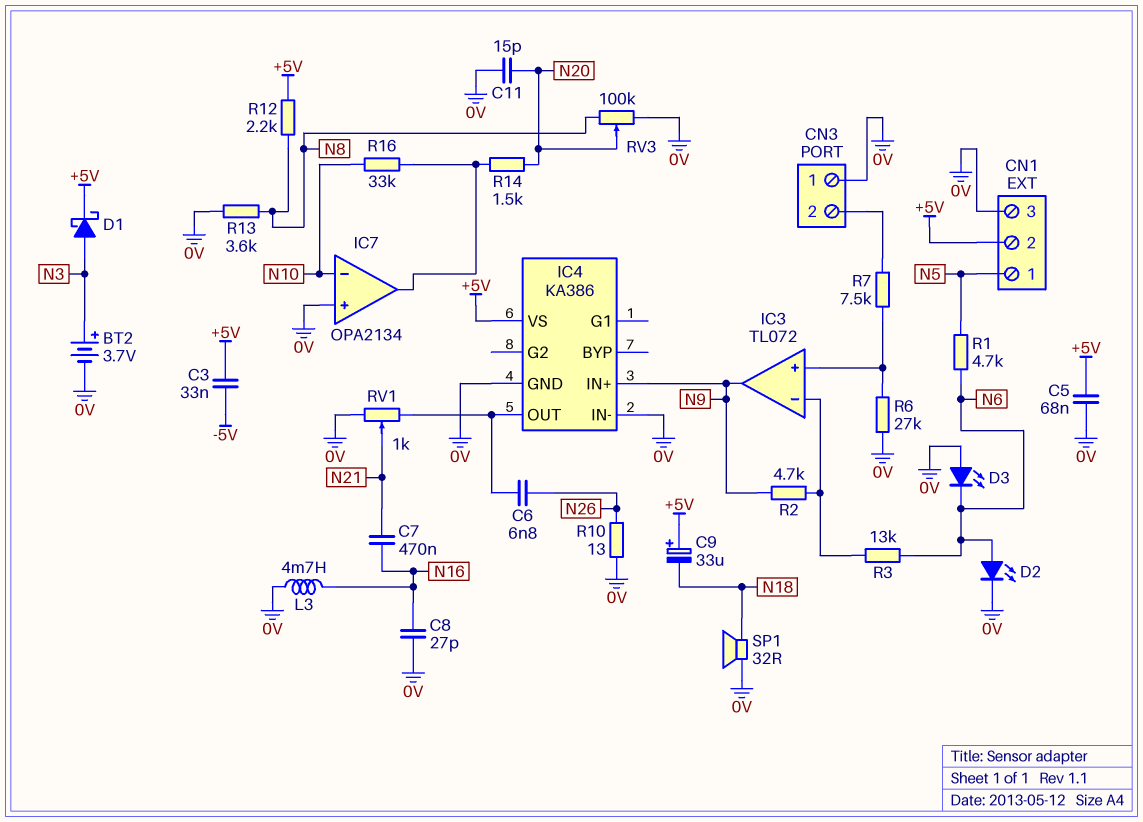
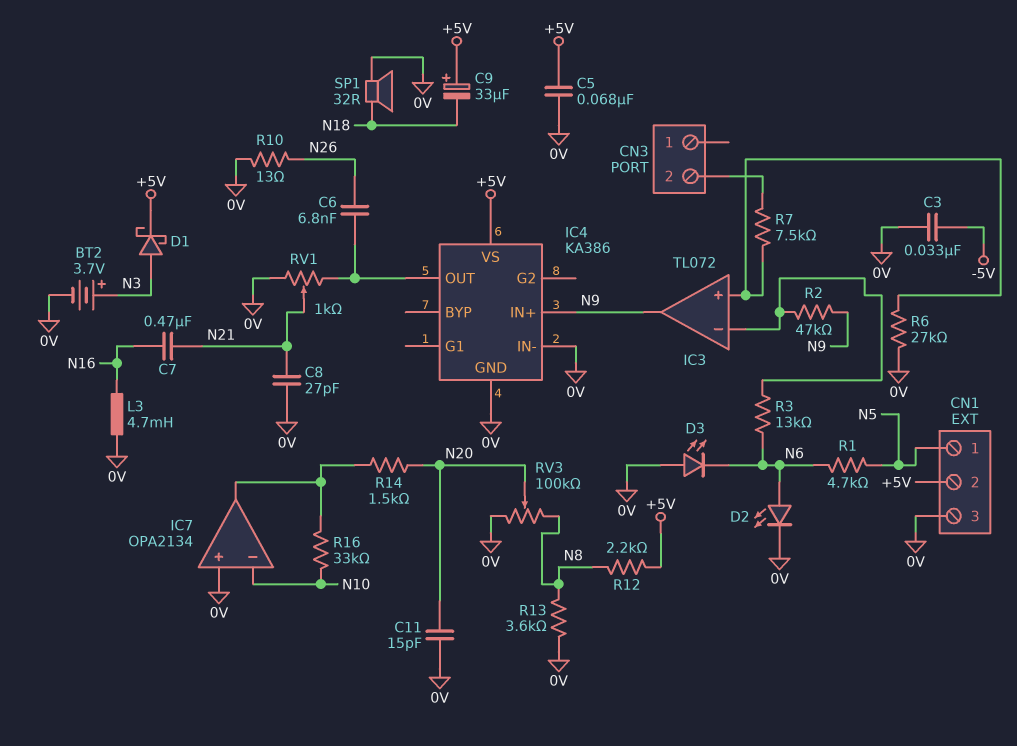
C3: 33nF (+5V, -5V) -> 33nF (-5V, 0V)
C8: 27pF (0V, N16) -> 27pF (0V, N21)
CN3 pin 1: 0V -> none
R2: 4.7k (IC3/in-, N9) -> 47k (IC3/in-, N9)

